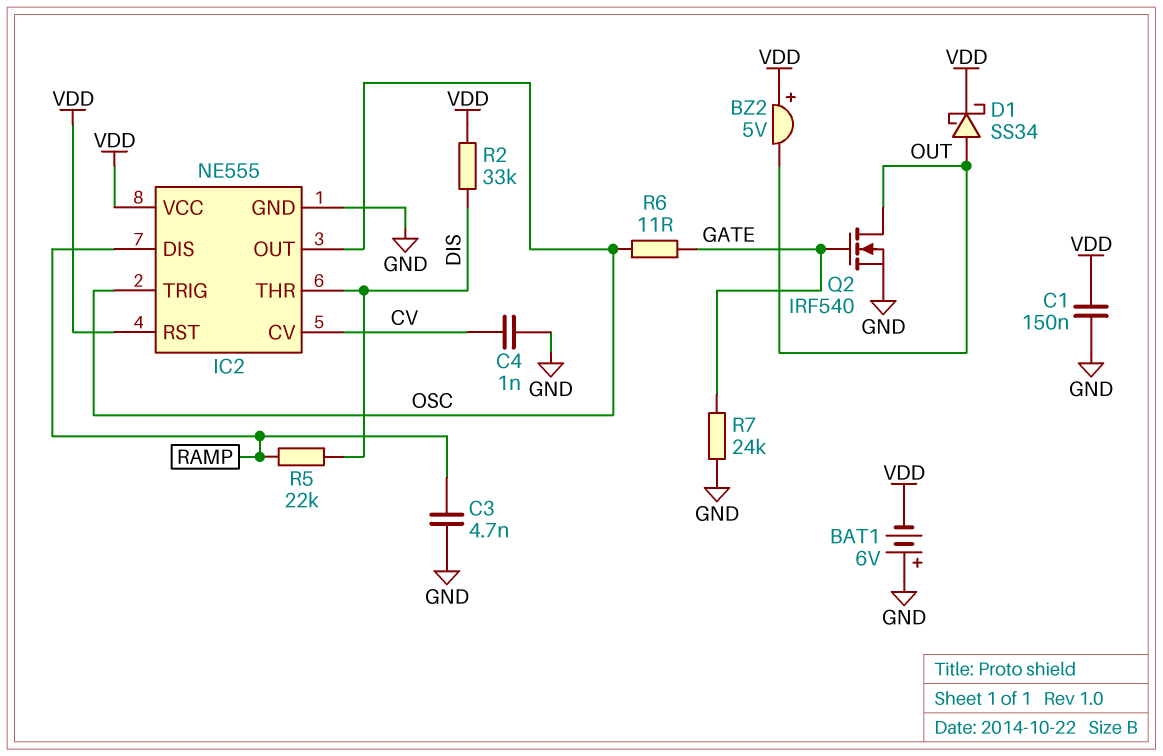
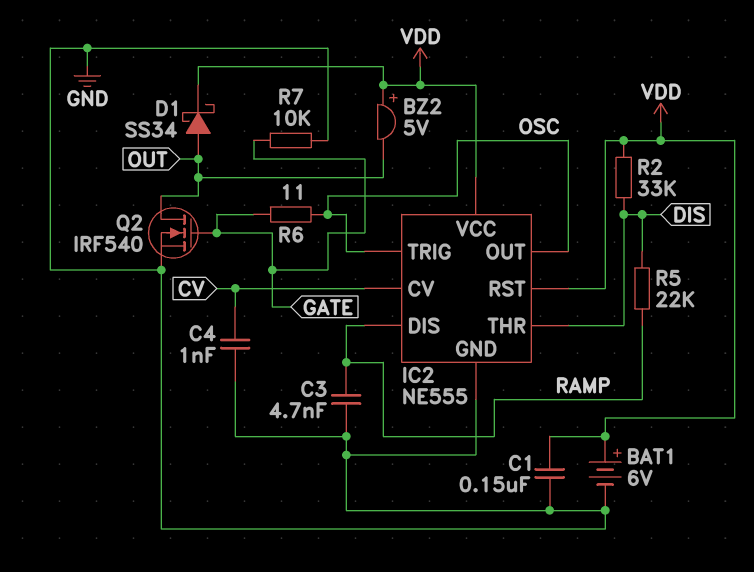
BAT1: 6V (plus GND, minus VDD) -> 6V (plus VDD, minus GND)
R7: 24k (GATE, GND) -> 10k (GATE, GND)

